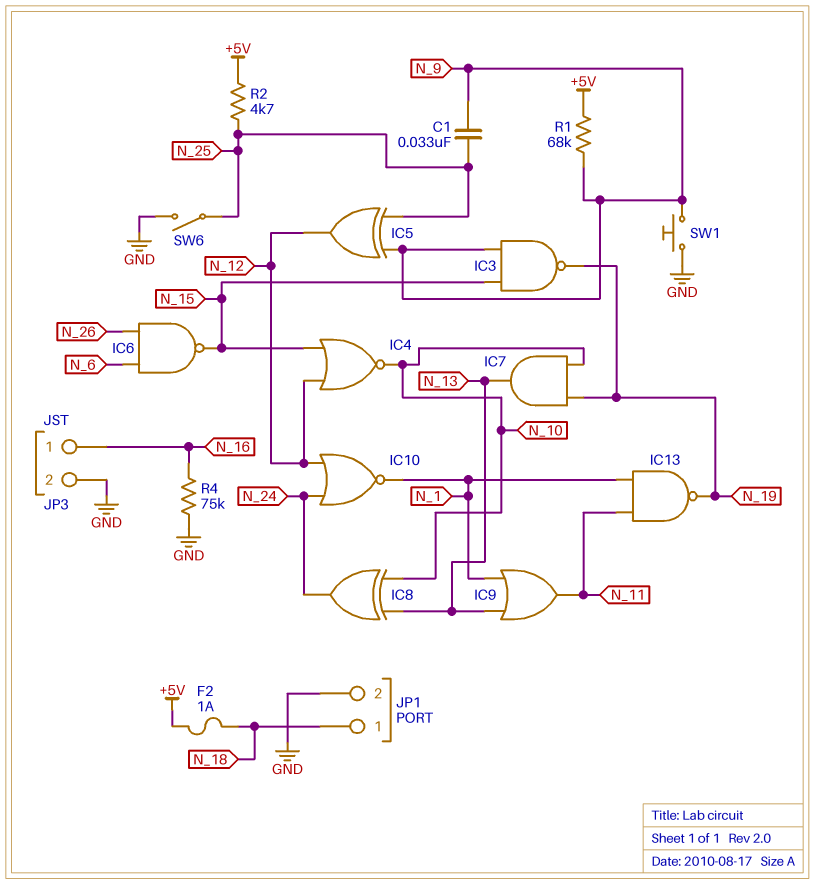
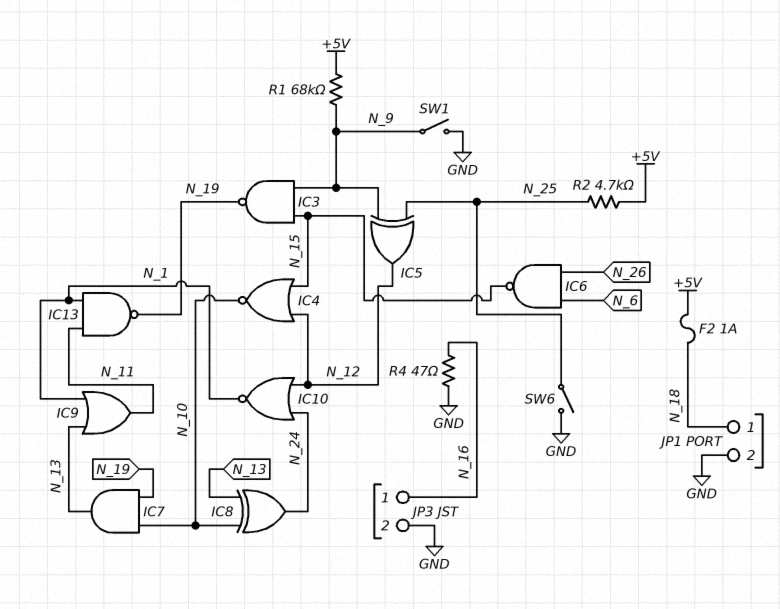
C1: 33nF (N_9, N_25) -> none
R4: 75k (GND, N_16) -> 47 (GND, N_16)
SW1: button (GND, N_9) -> switch (GND, N_9)

